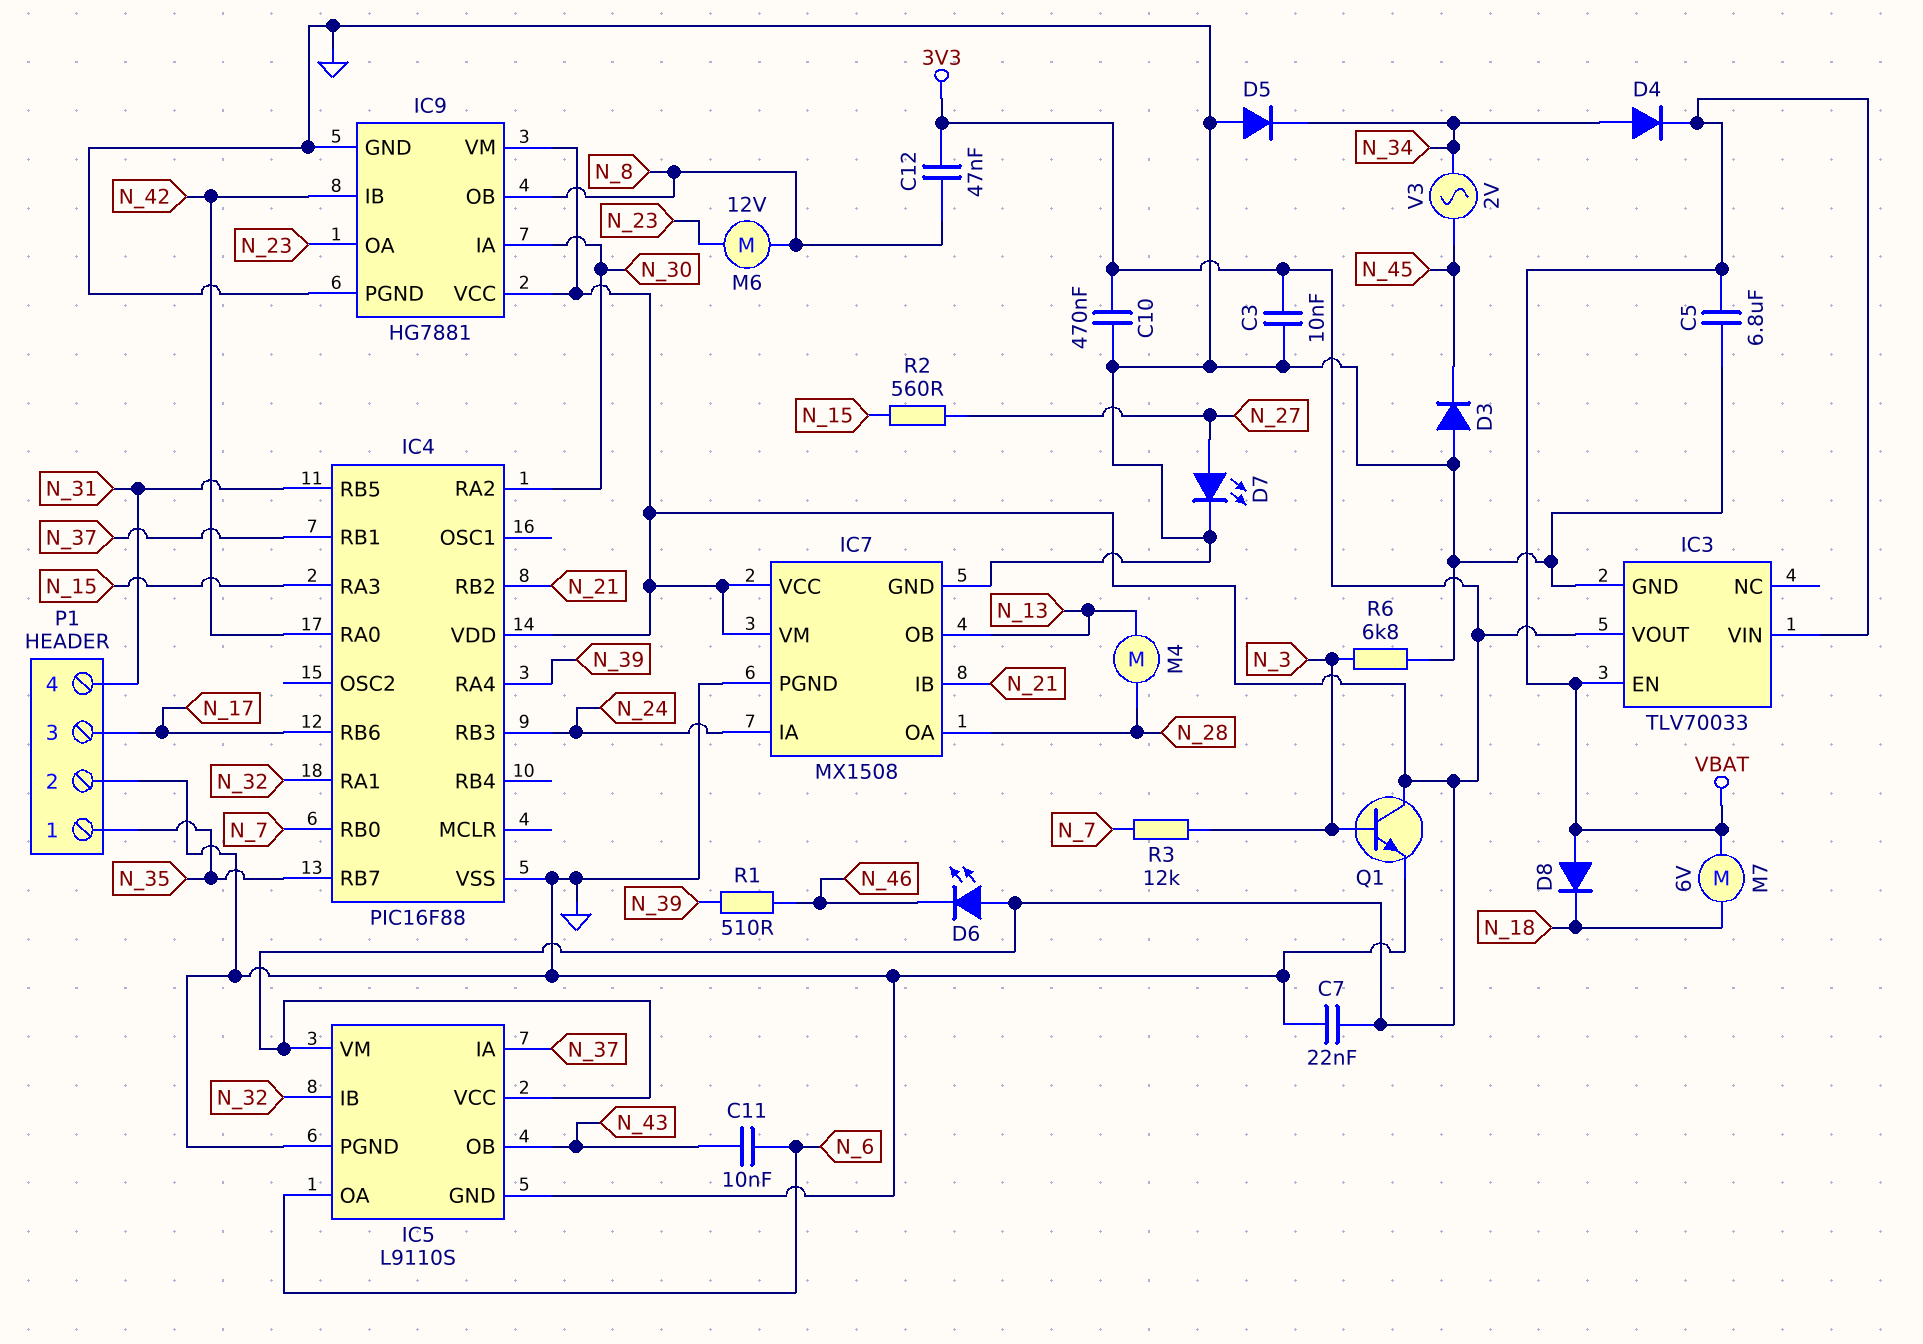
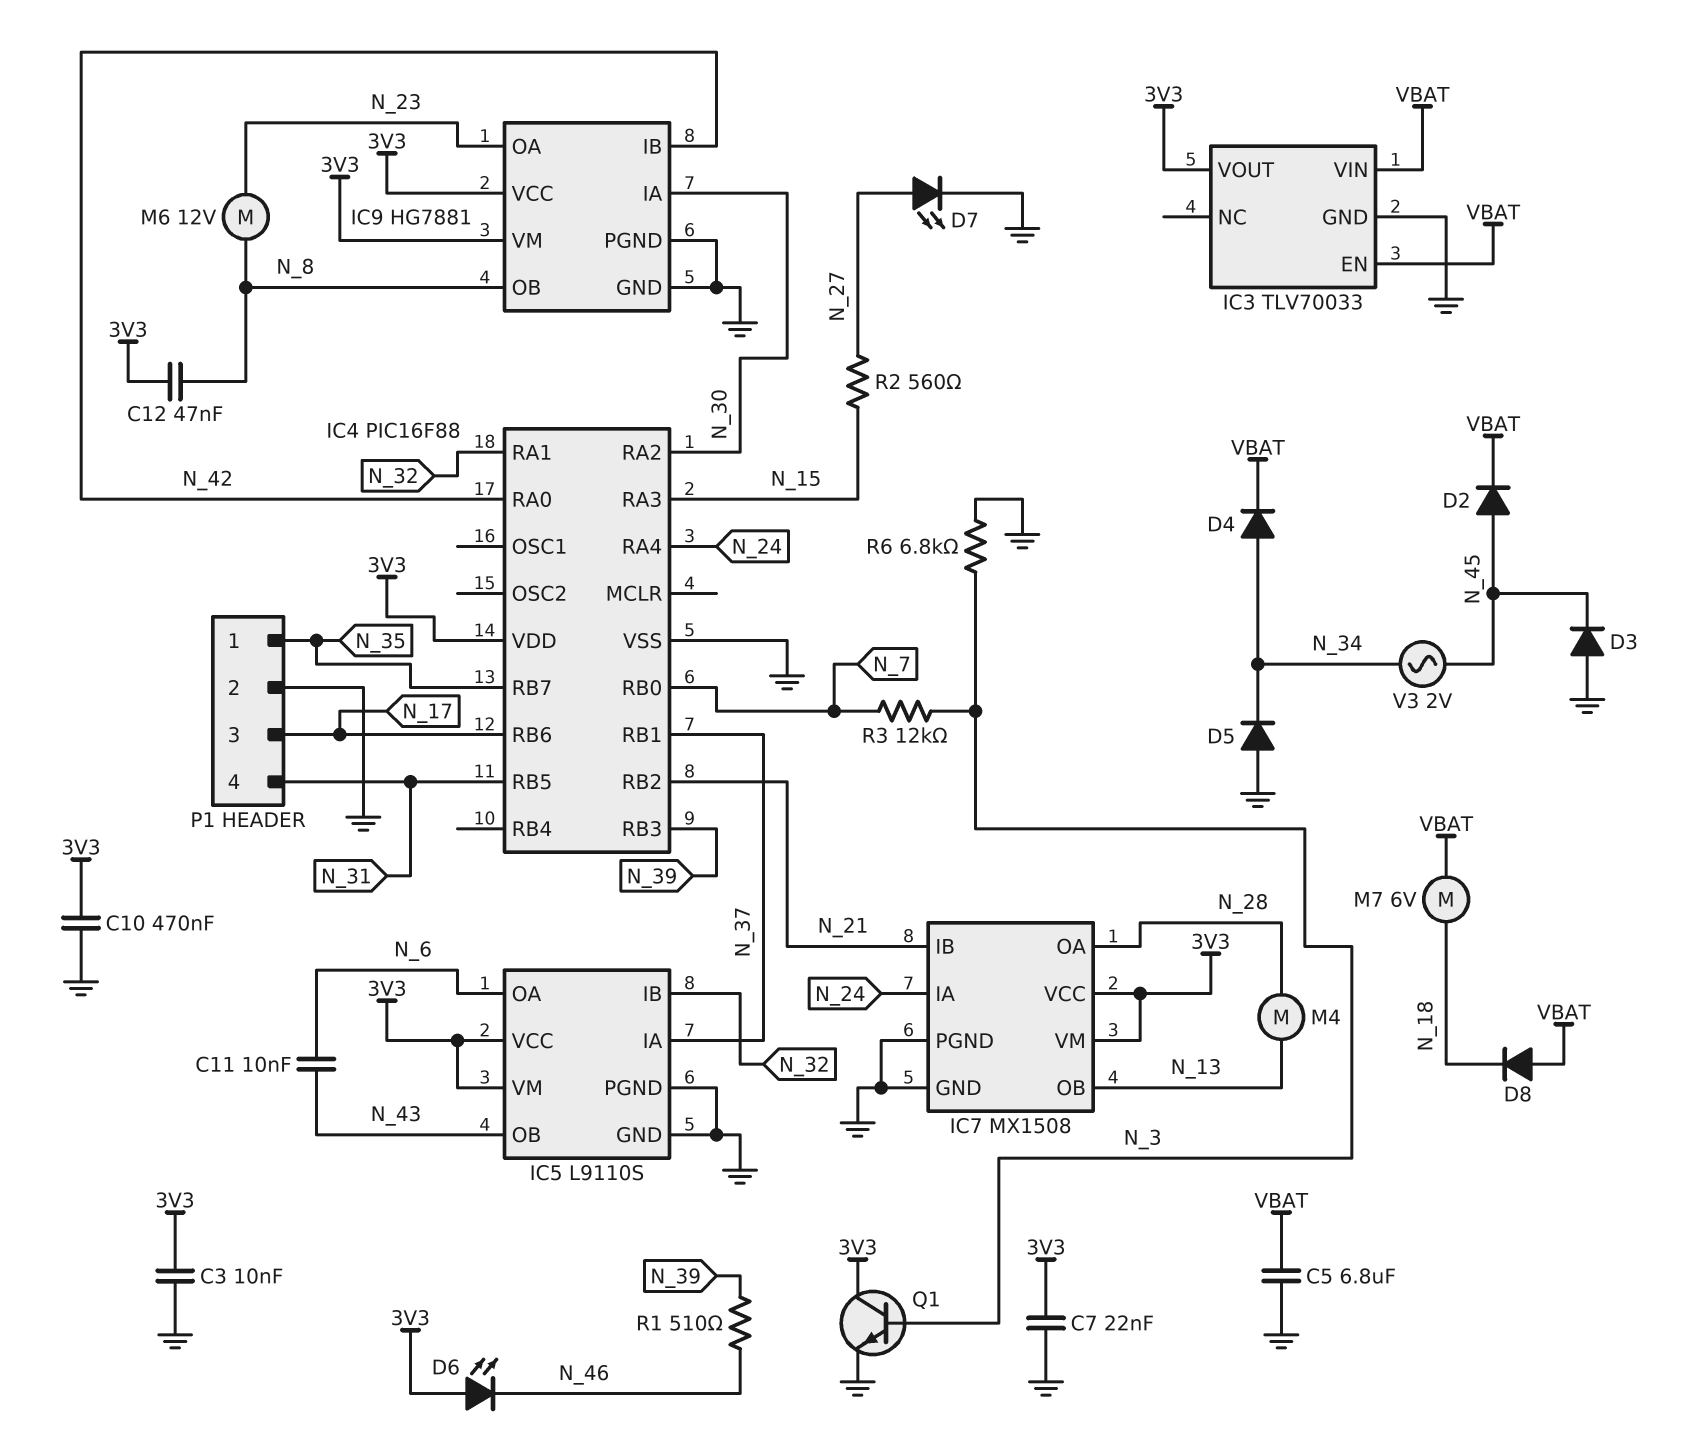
D2: none -> diode (A N_45, K VBAT)
IC4 pin RA4: N_39 -> N_24
IC4 pin RB3: N_24 -> N_39

